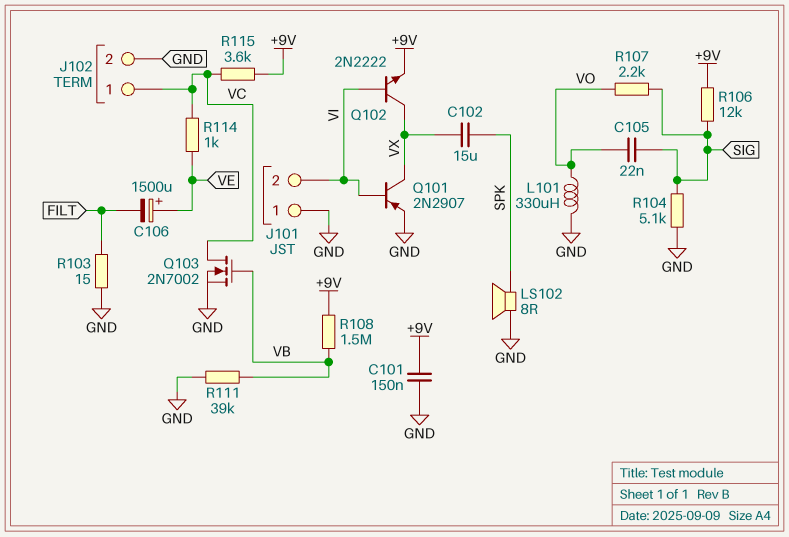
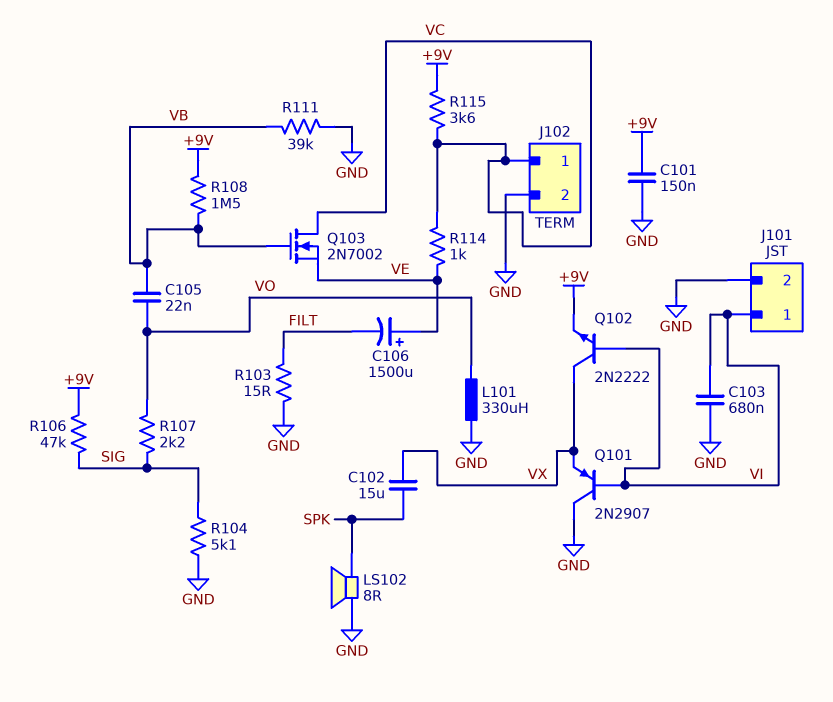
C103: none -> 680nF (GND, VI)
C105: 22nF (SIG, VO) -> 22nF (VB, VO)
J101 pin 1: GND -> VI
J101 pin 2: VI -> GND
Q101: PNP 2N2907 (B VI, C VX, E GND) -> PNP 2N2907 (B VI, C GND, E VX)
Q103: NMOS 2N7002 (G VB, D VC, S GND) -> NMOS 2N7002 (G VB, D VC, S VE)
R106: 12k (+9V, SIG) -> 47k (+9V, SIG)

